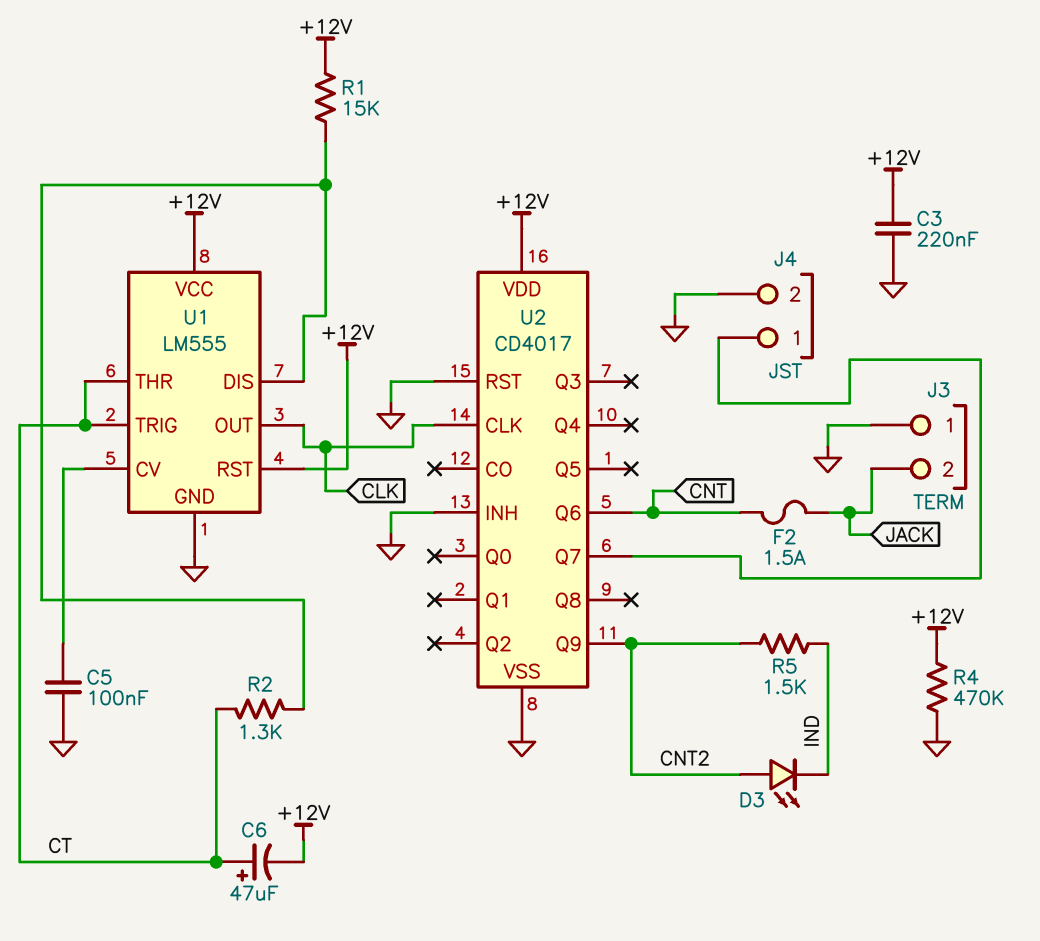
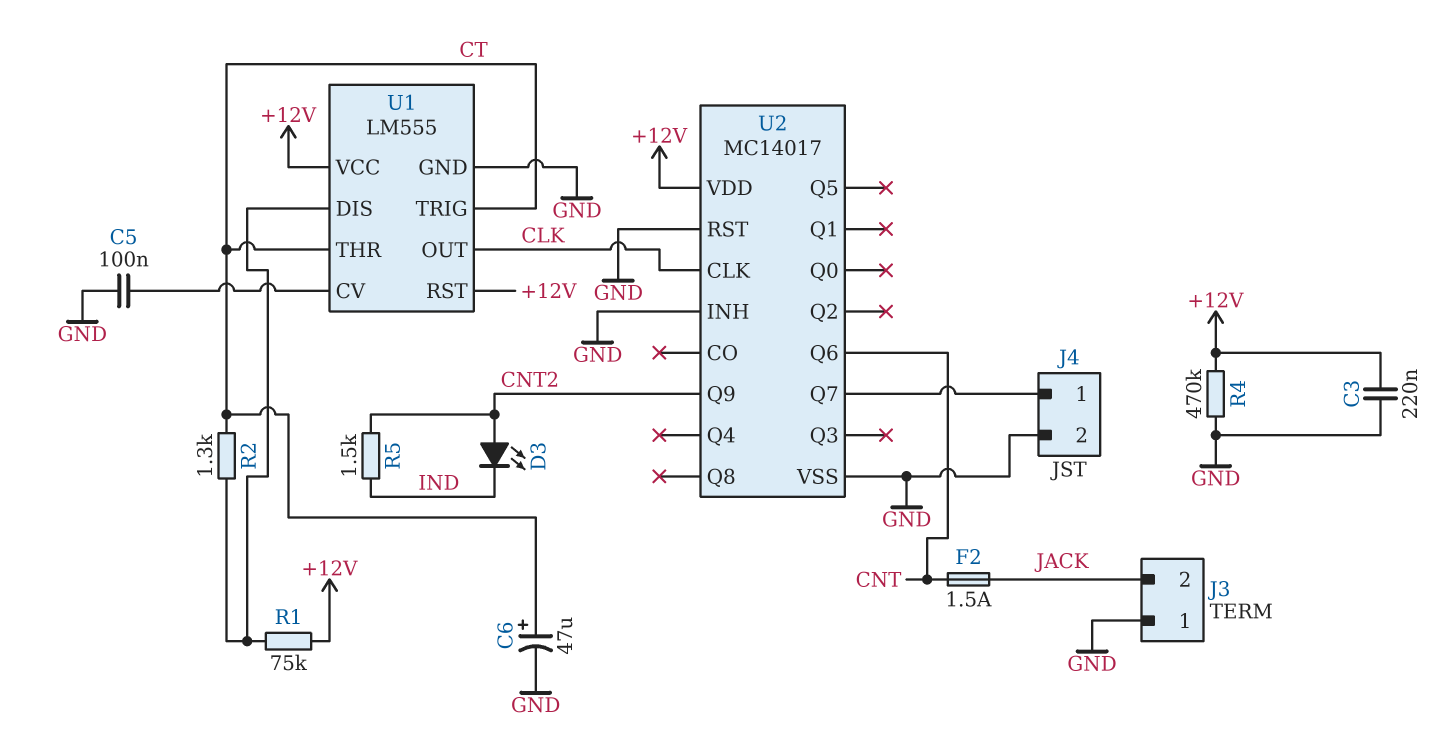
C6: 47uF (plus CT, minus +12V) -> 47uF (plus CT, minus GND)
R1: 15k (+12V, U1/DIS) -> 75k (+12V, U1/DIS)
U2: CD4017 -> MC14017

